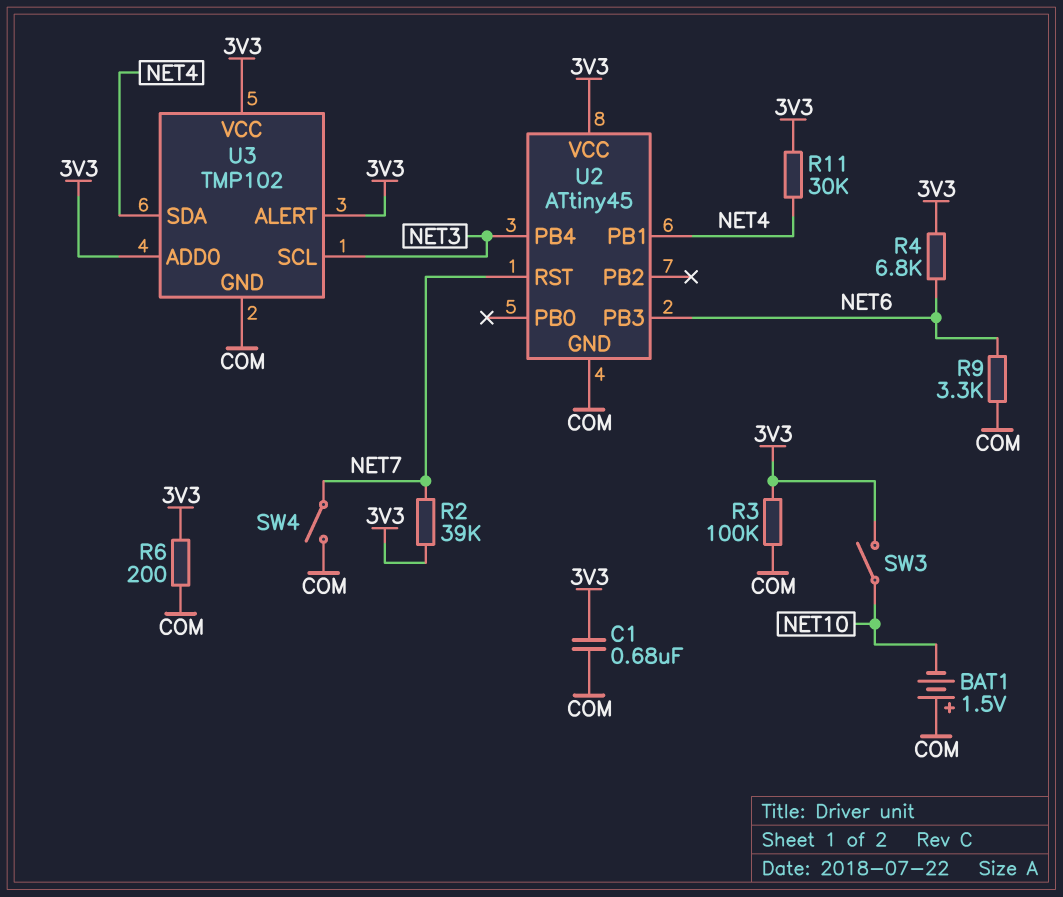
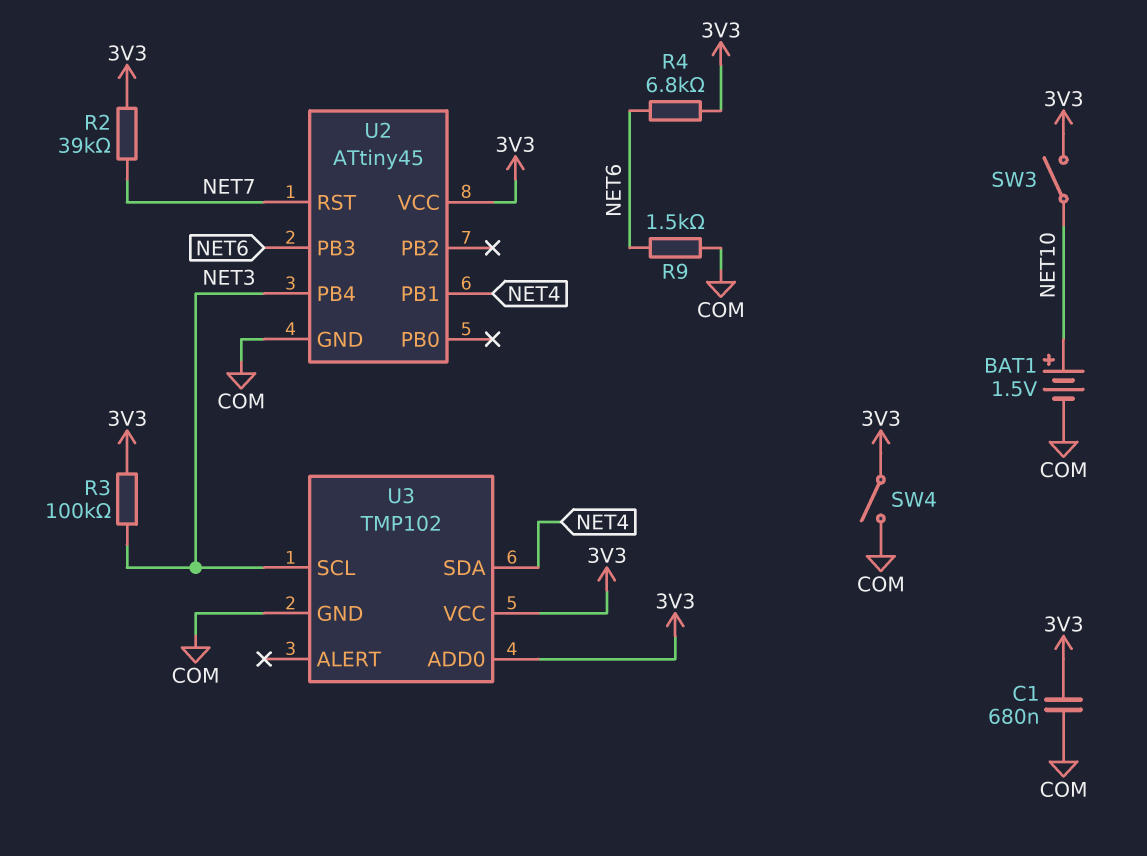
BAT1: 1.5V (plus COM, minus NET10) -> 1.5V (plus NET10, minus COM)
R3: 100k (3V3, COM) -> 100k (3V3, NET3)
R6: 200 (3V3, COM) -> none
R9: 3.3k (COM, NET6) -> 1.5k (COM, NET6)
R11: 30k (3V3, NET4) -> none
SW4: switch (COM, NET7) -> switch (3V3, COM)
U3 pin ALERT: 3V3 -> none

